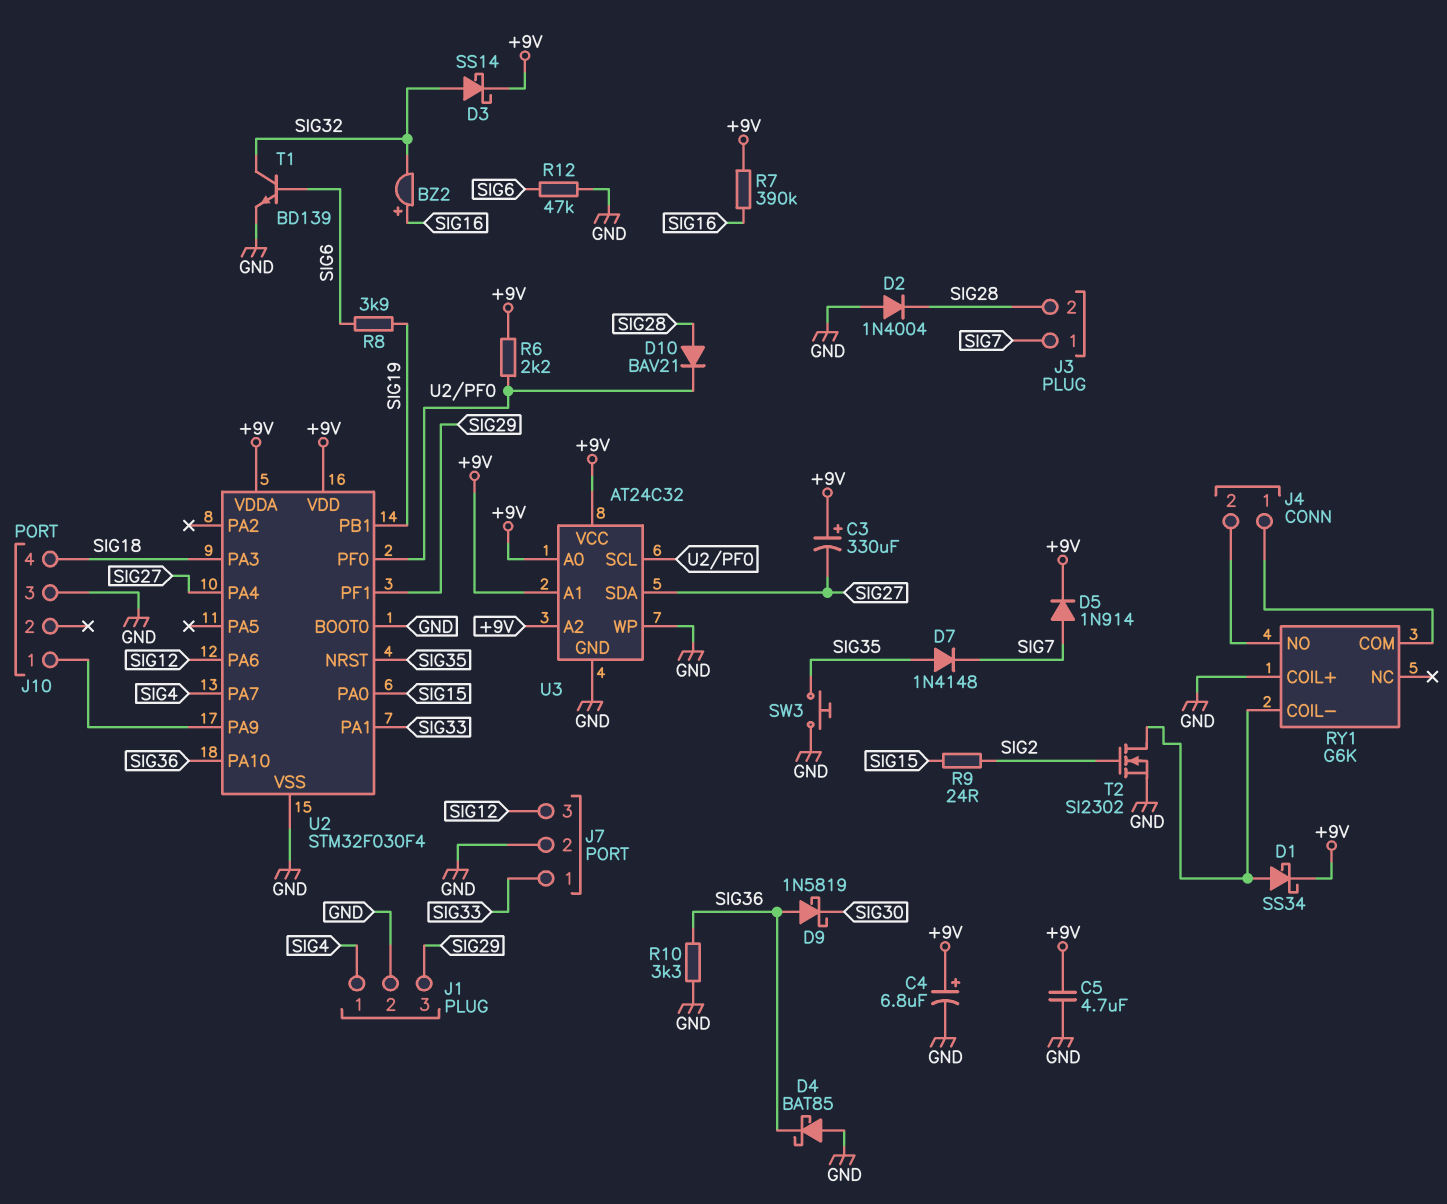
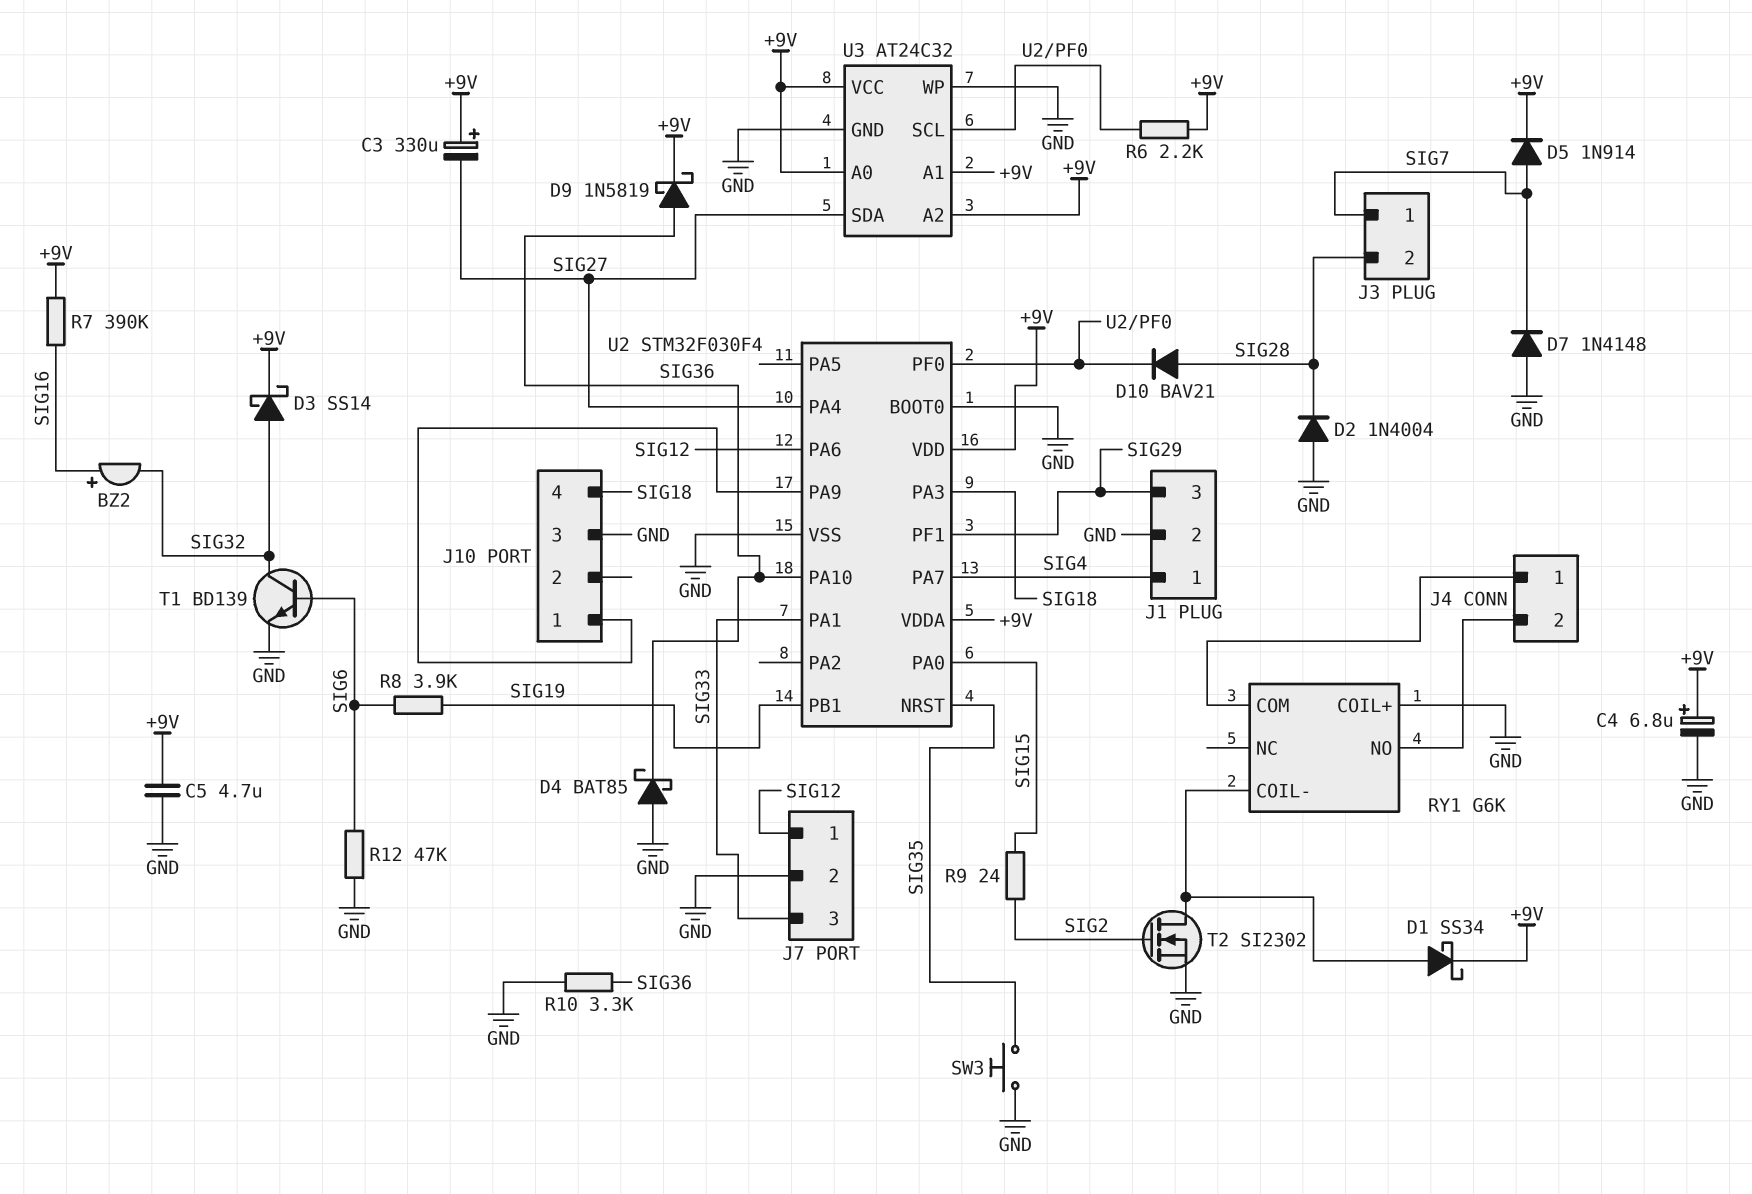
D7: diode 1N4148 (A SIG35, K SIG7) -> diode 1N4148 (A GND, K SIG7)
D9: schottky 1N5819 (A SIG36, K SIG30) -> schottky 1N5819 (A SIG36, K +9V)
J7 pin 1: SIG33 -> SIG12
J7 pin 3: SIG12 -> SIG33

